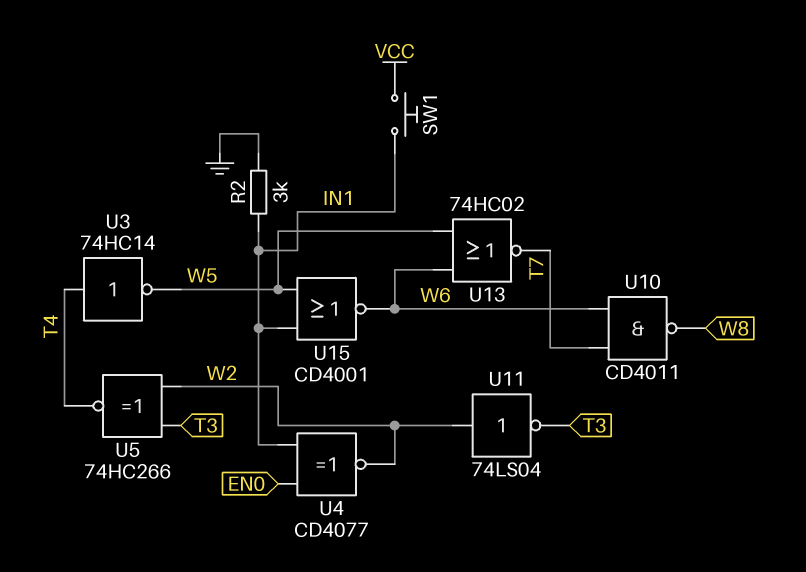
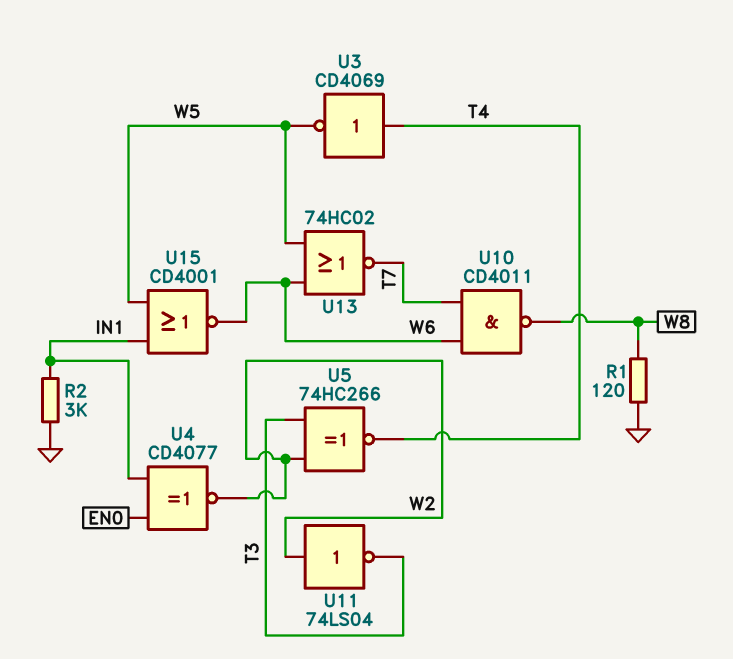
R1: none -> 120 (GND, W8)
SW1: button (IN1, VCC) -> none
U3: NOT 74HC14 (in T4, out W5) -> NOT CD4069 (in T4, out W5)

